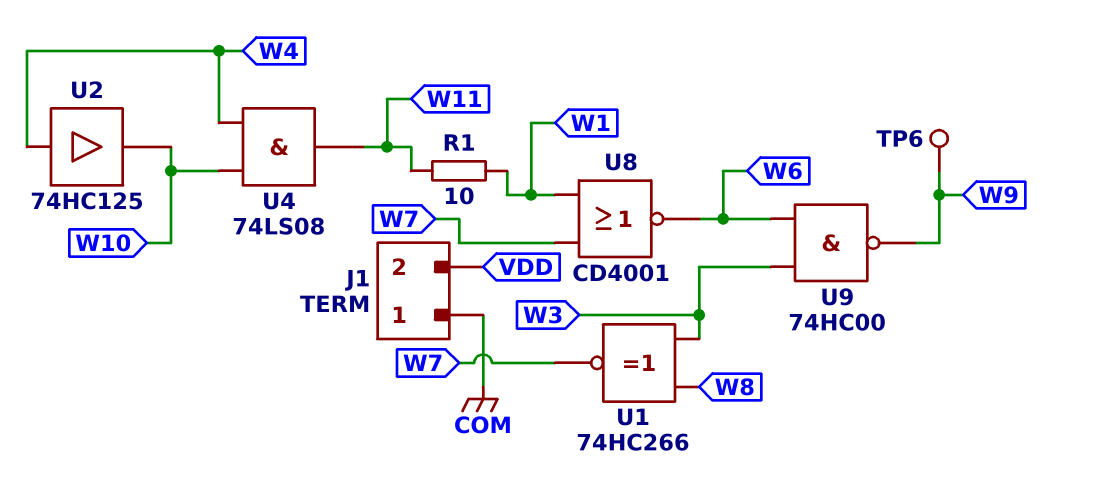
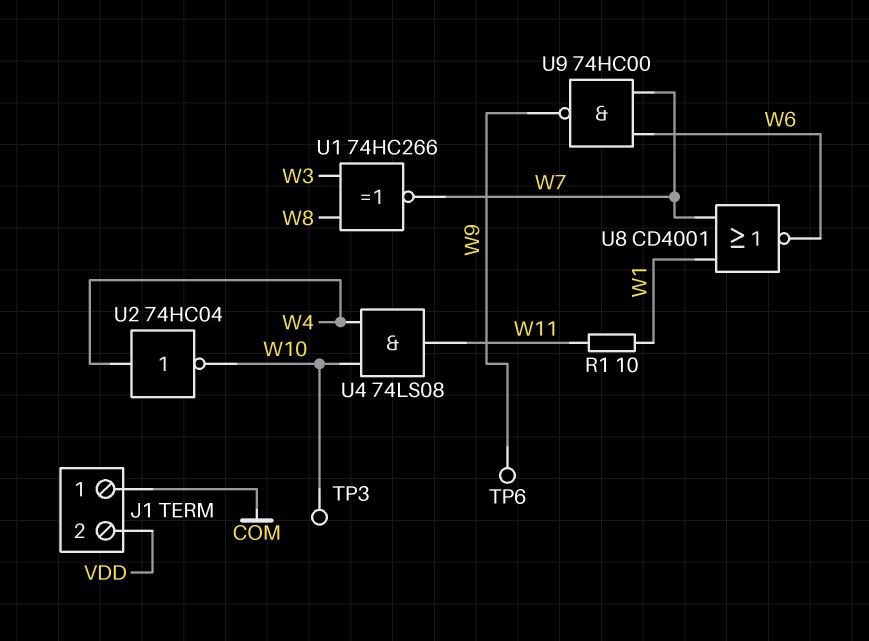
TP3: none -> test point (W10)
U2: buffer 74HC125 (in W4, out W10) -> NOT 74HC04 (in W4, out W10)
U9: NAND 74HC00 (in W3, in W6, out W9) -> NAND 74HC00 (in W6, in W7, out W9)

